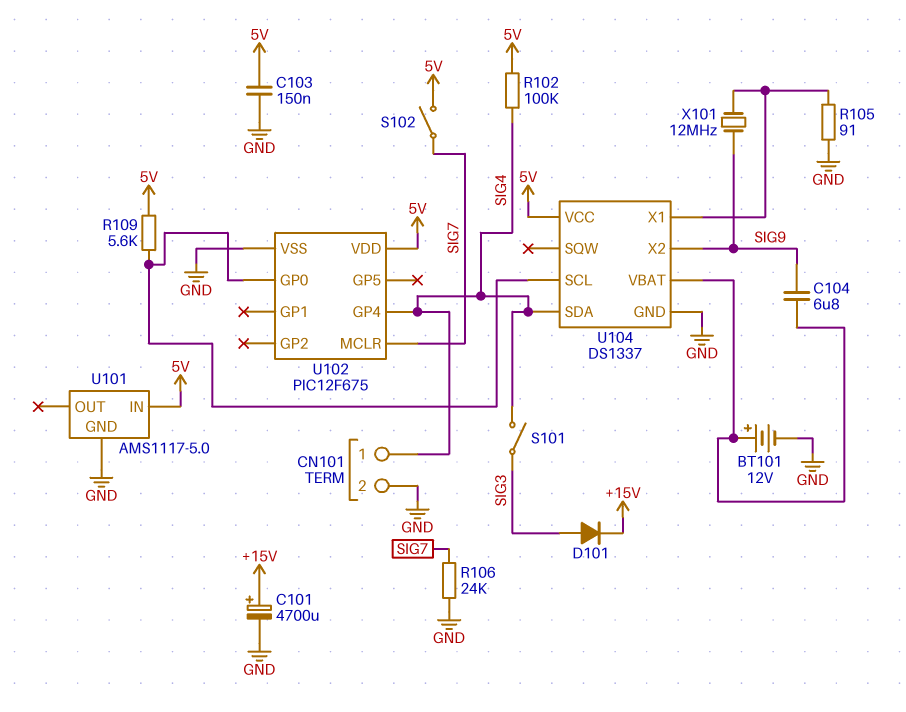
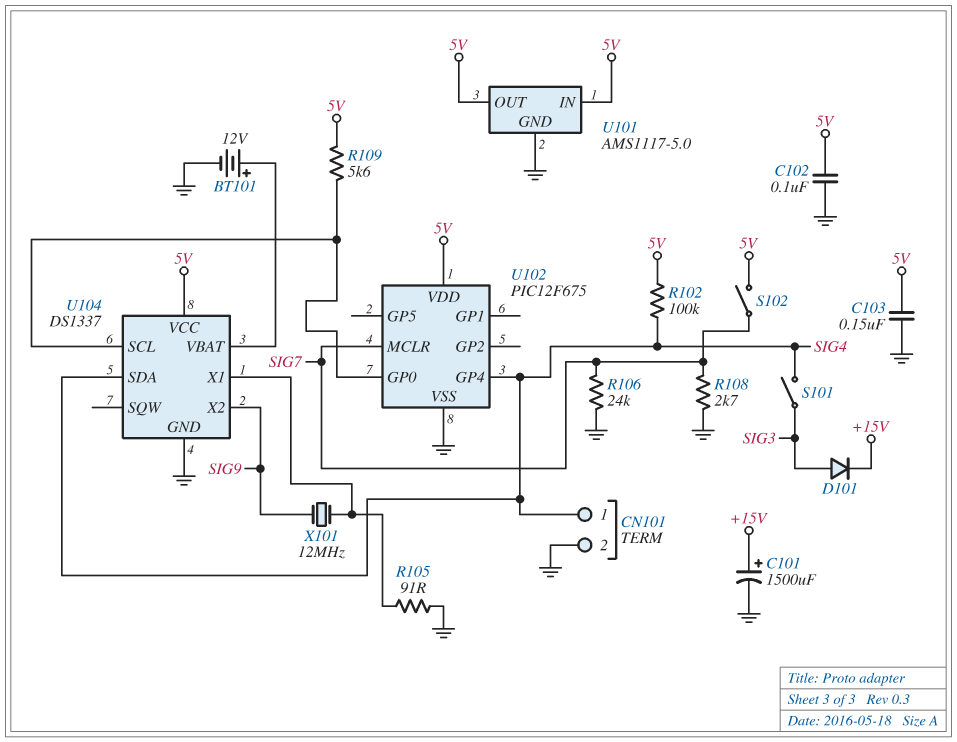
C101: 4700uF (plus +15V, minus GND) -> 1500uF (plus +15V, minus GND)
C102: none -> 100nF (5V, GND)
C104: 6.8uF (SIG9, U104/VBAT) -> none
R108: none -> 2.7k (GND, SIG7)
U101 pin OUT: none -> 5V

